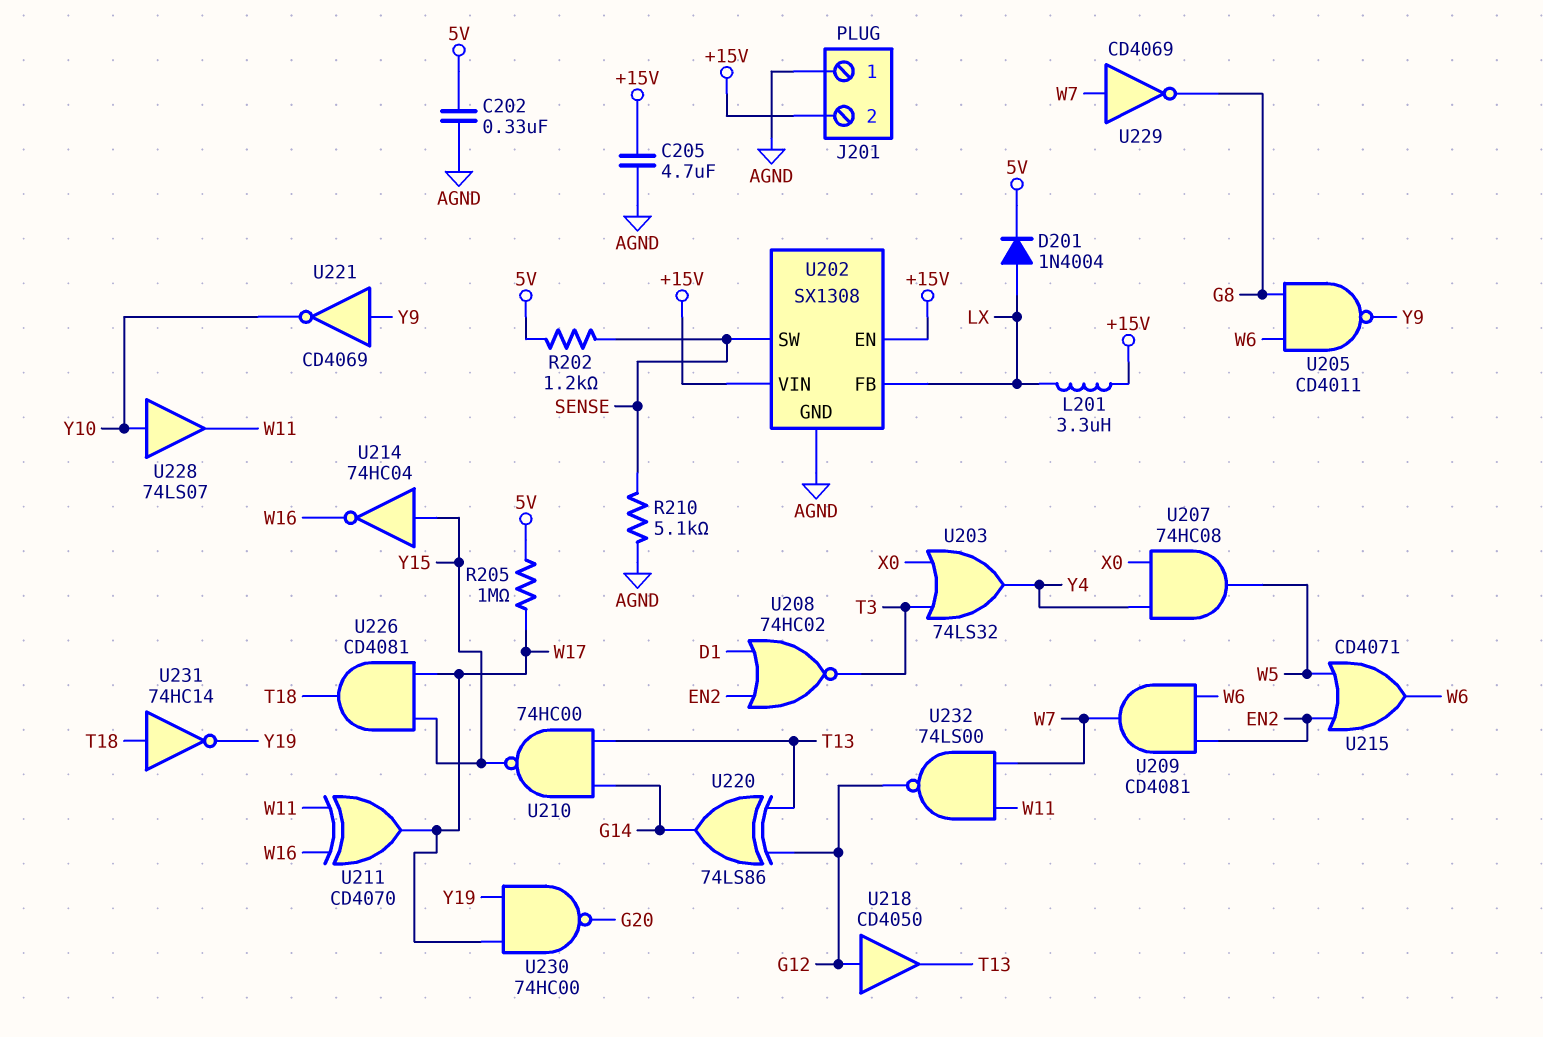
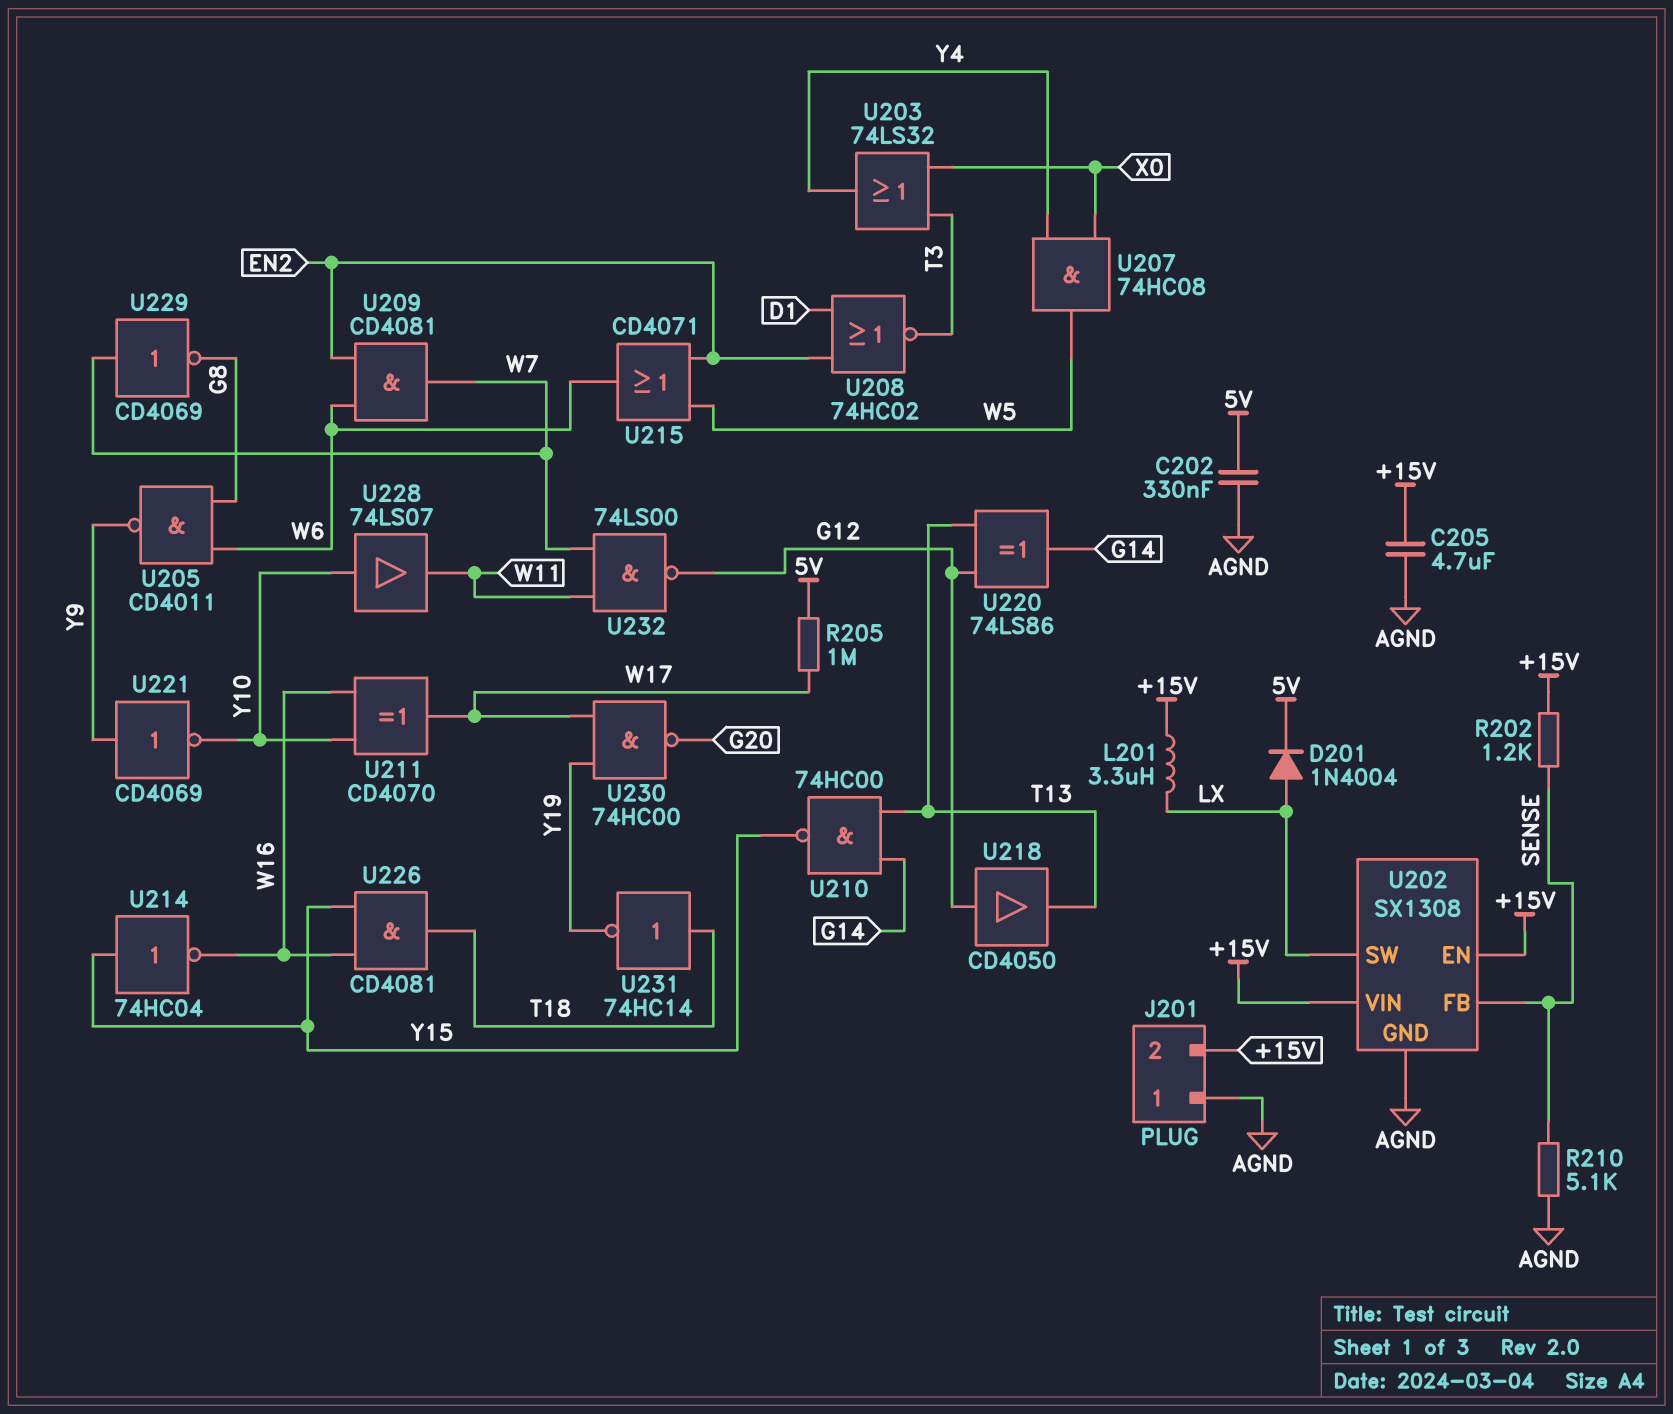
R202: 1.2k (5V, SENSE) -> 1.2k (+15V, SENSE)
U202 pin FB: LX -> SENSE
U202 pin SW: SENSE -> LX
U211: XOR CD4070 (in W11, in W16, out W17) -> XOR CD4070 (in W16, in Y10, out W17)
U226: AND CD4081 (in W17, in Y15, out T18) -> AND CD4081 (in W16, in Y15, out T18)

